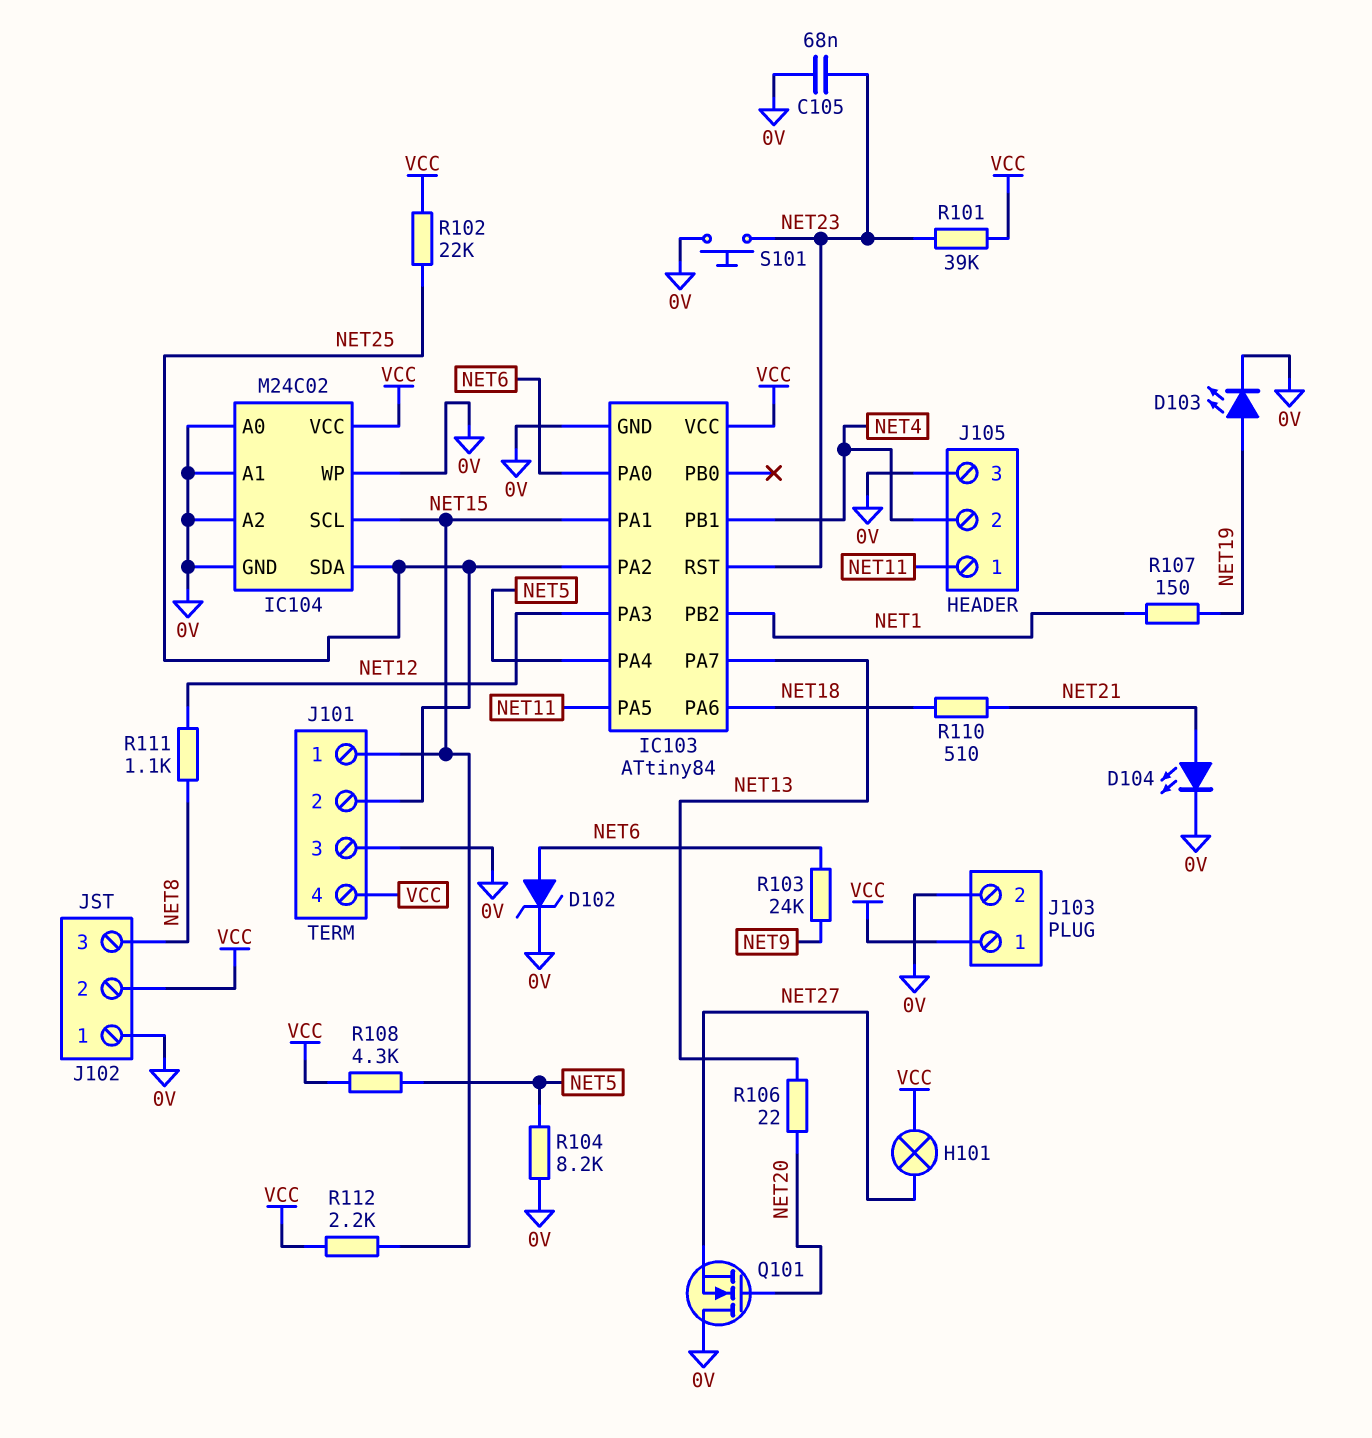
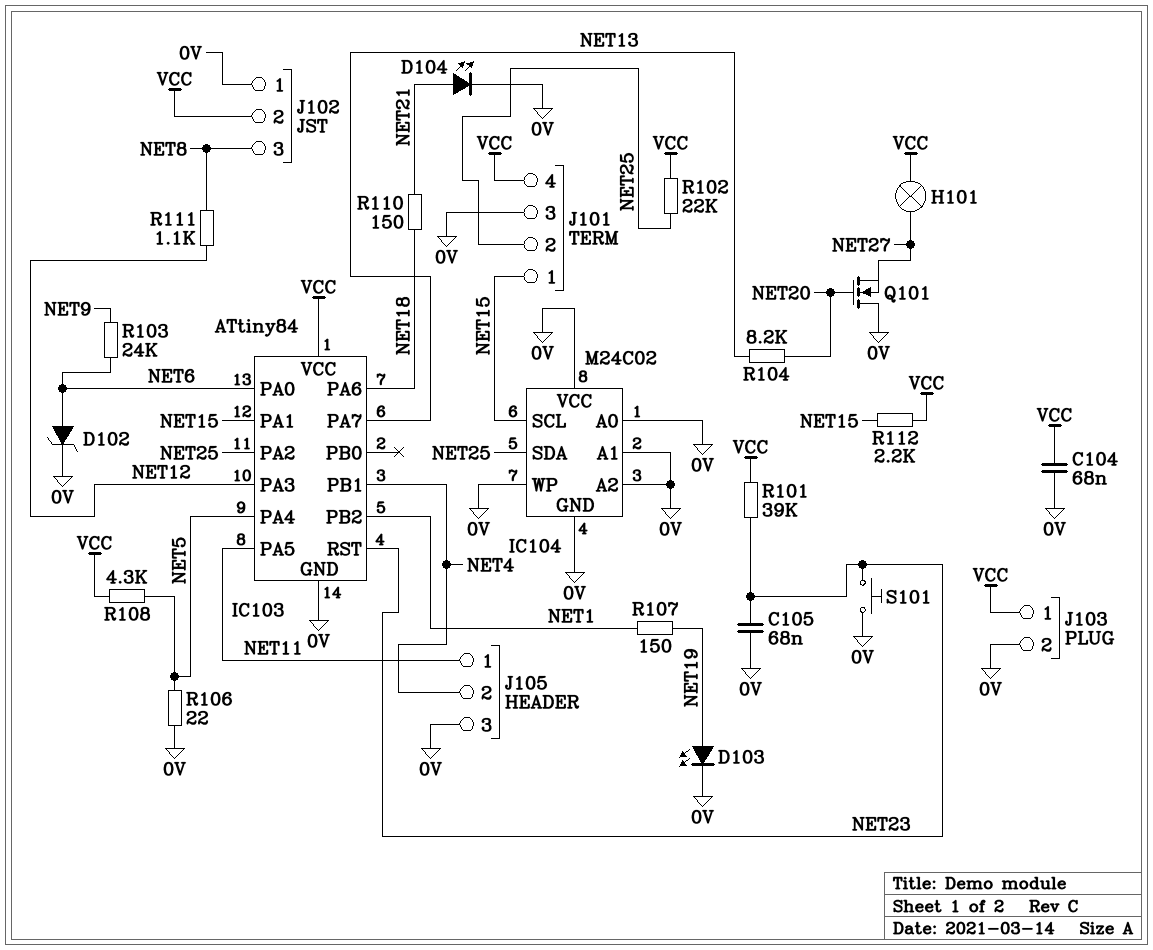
C104: none -> 68nF (0V, VCC)
IC104 pin VCC: VCC -> 0V
R104: 8.2k (0V, NET5) -> 8.2k (NET13, NET20)
R106: 22 (NET13, NET20) -> 22 (0V, NET5)
R110: 510 (NET18, NET21) -> 150 (NET18, NET21)

